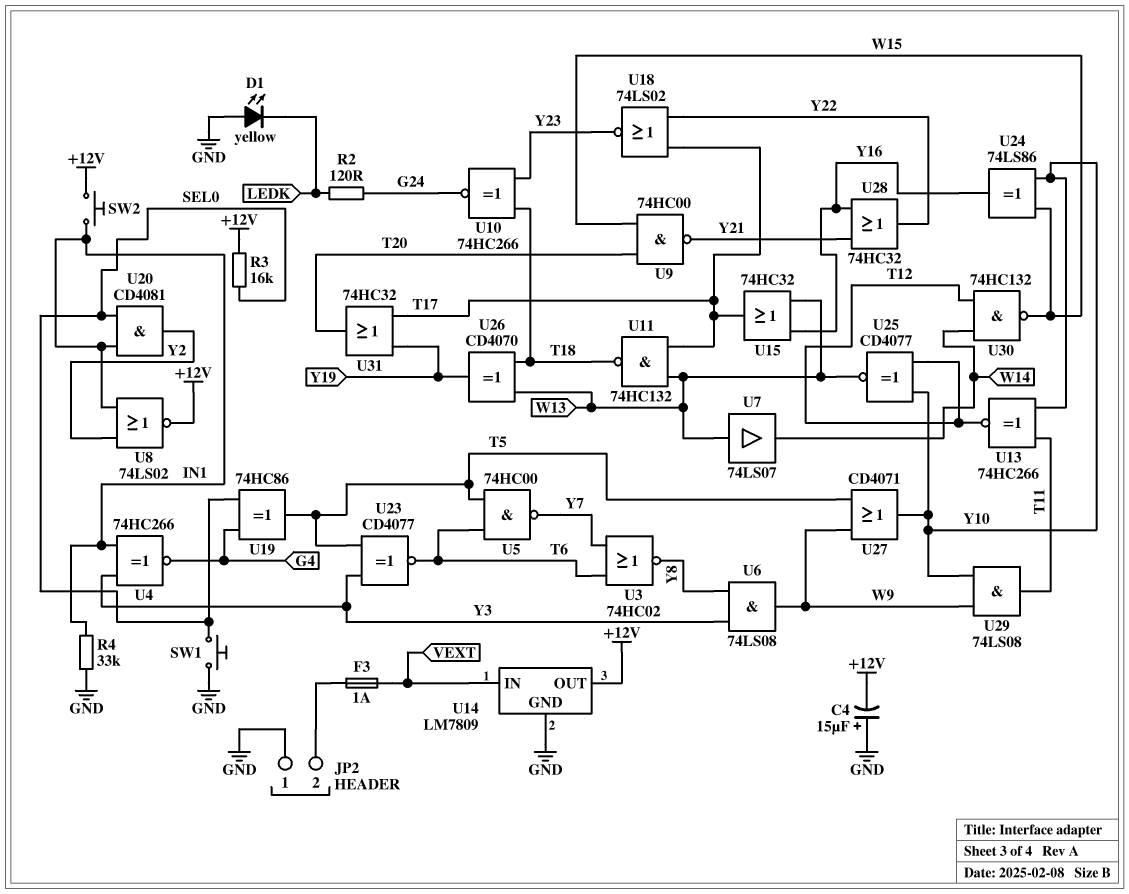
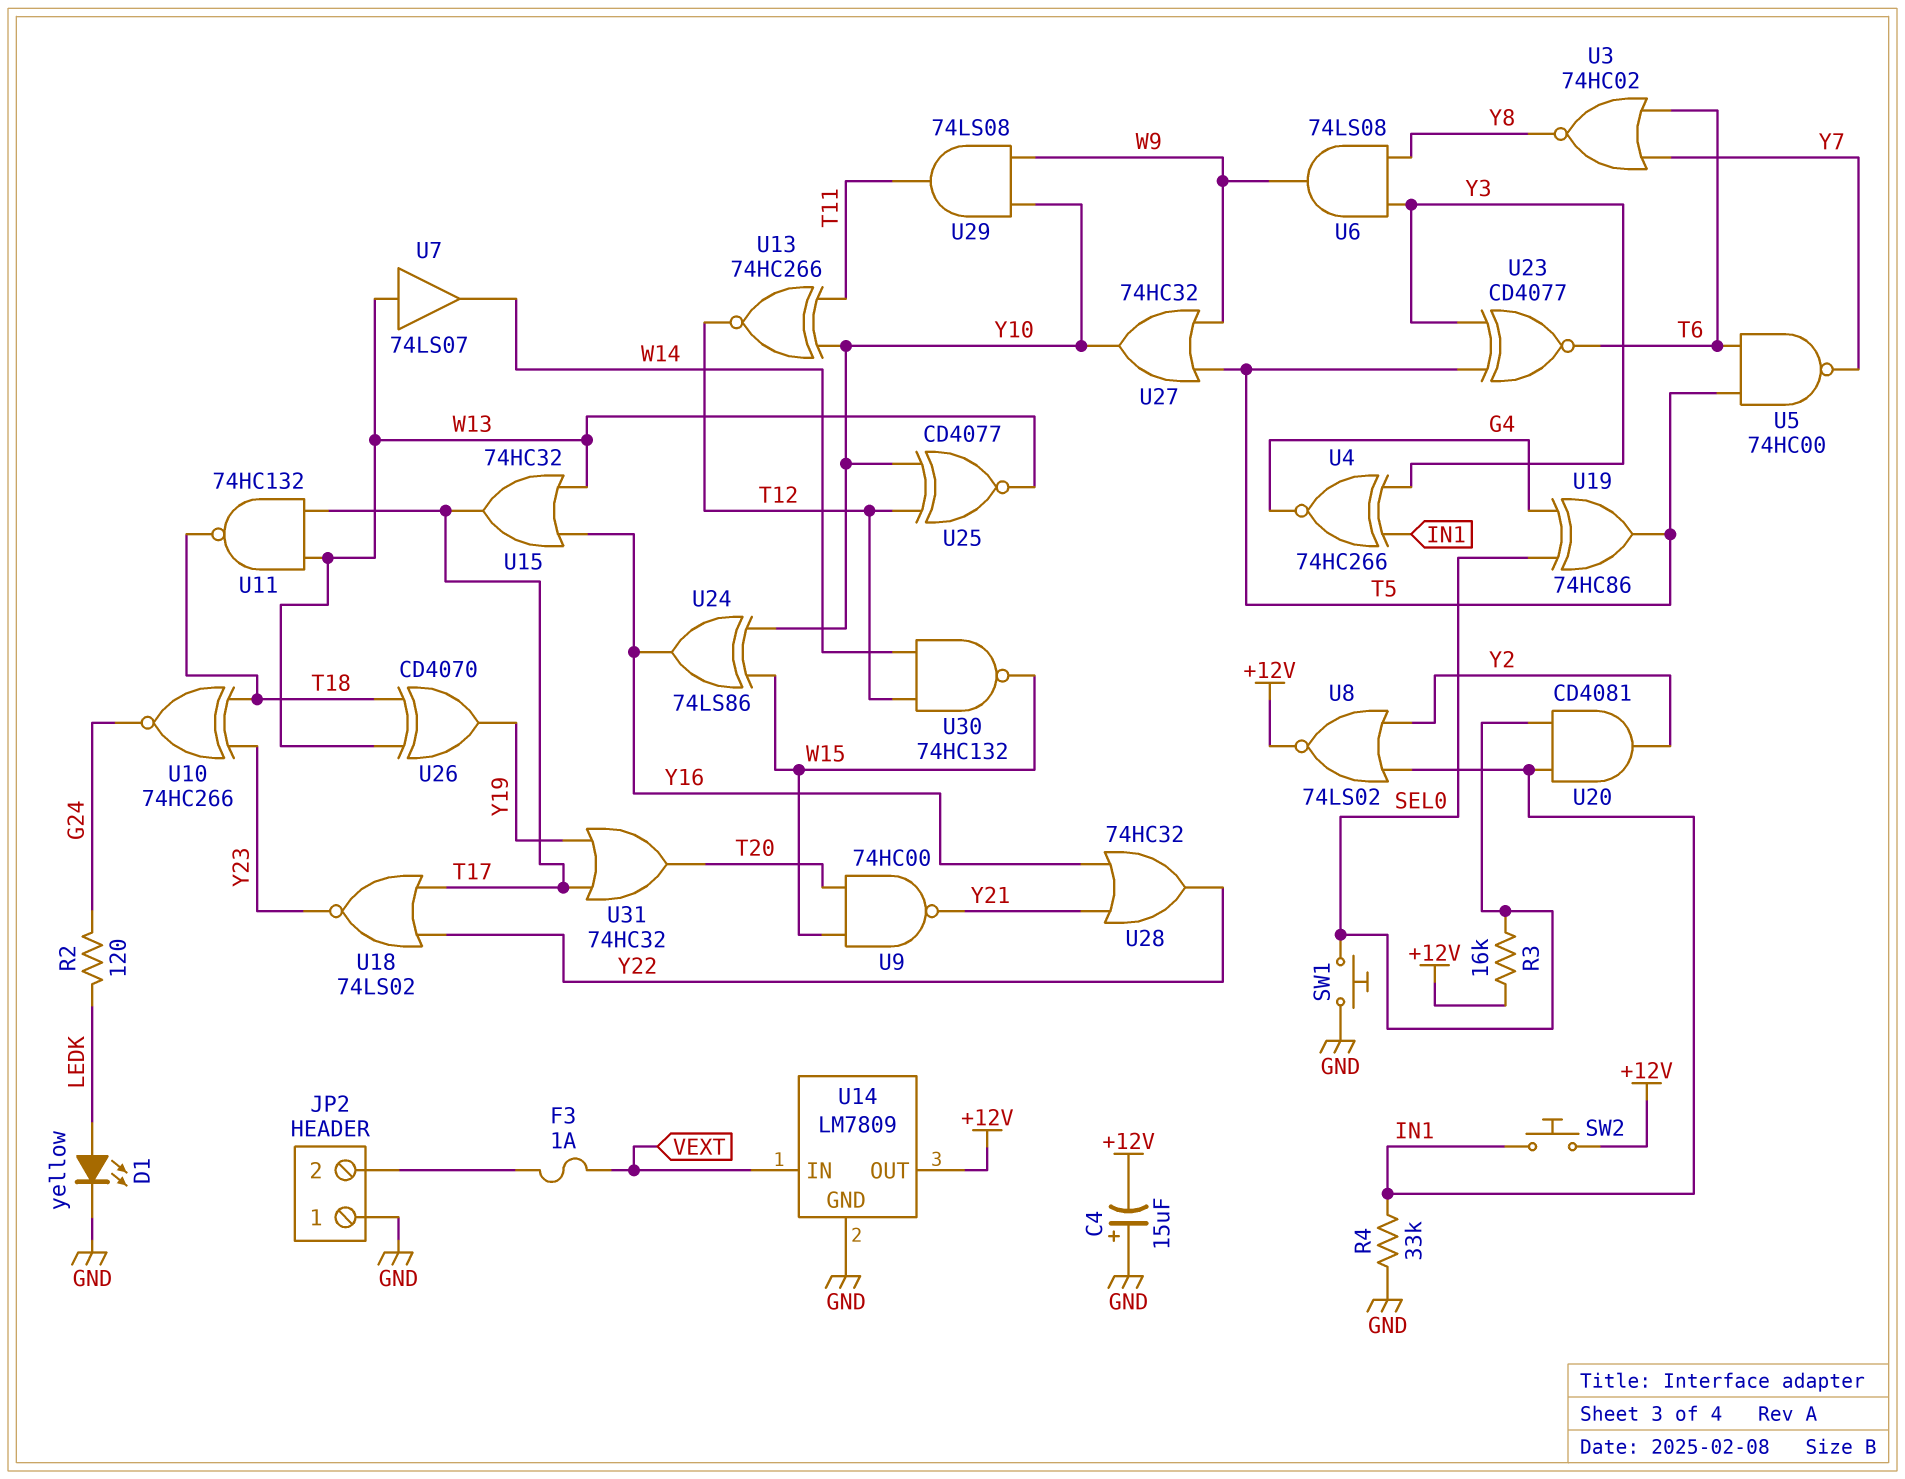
D1: LED yellow (A GND, K LEDK) -> LED yellow (A LEDK, K GND)
U27: OR CD4071 (in T5, in W9, out Y10) -> OR 74HC32 (in T5, in W9, out Y10)

